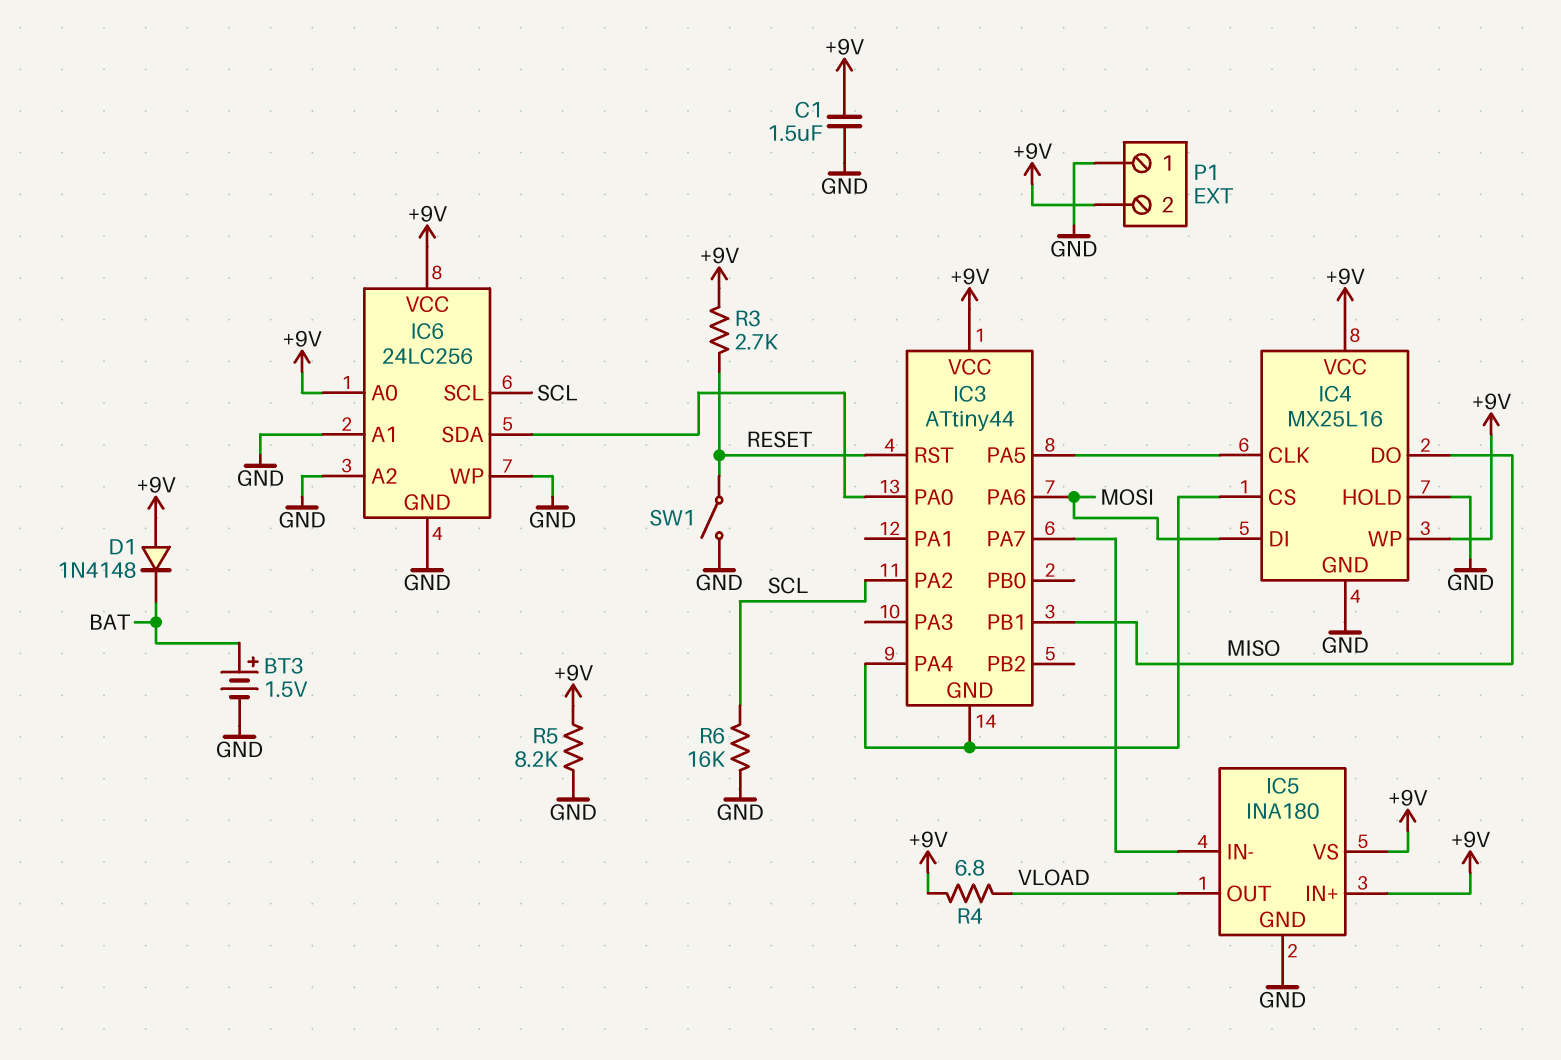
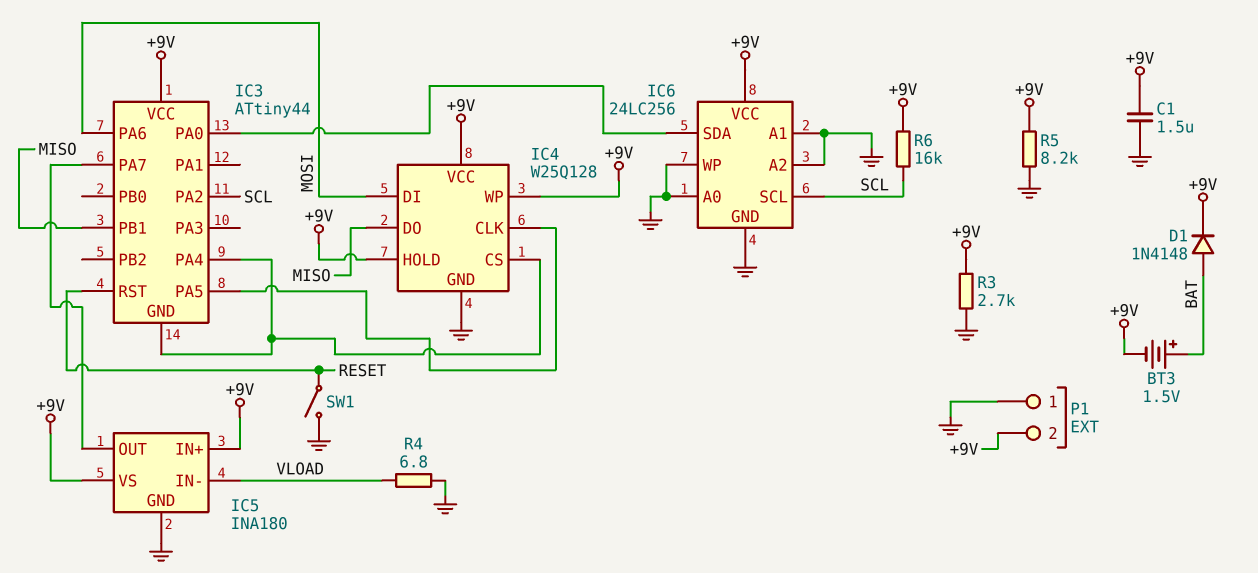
BT3: 1.5V (plus BAT, minus GND) -> 1.5V (plus BAT, minus +9V)
D1: diode 1N4148 (A +9V, K BAT) -> diode 1N4148 (A BAT, K +9V)
IC4: MX25L16 -> W25Q128
IC4 pin HOLD: GND -> +9V
IC5 pin IN-: IC3/PA7 -> VLOAD
IC5 pin OUT: VLOAD -> IC3/PA7
IC6 pin A0: +9V -> GND
R3: 2.7k (+9V, RESET) -> 2.7k (+9V, GND)
R4: 6.8 (+9V, VLOAD) -> 6.8 (GND, VLOAD)
R6: 16k (GND, SCL) -> 16k (+9V, SCL)

